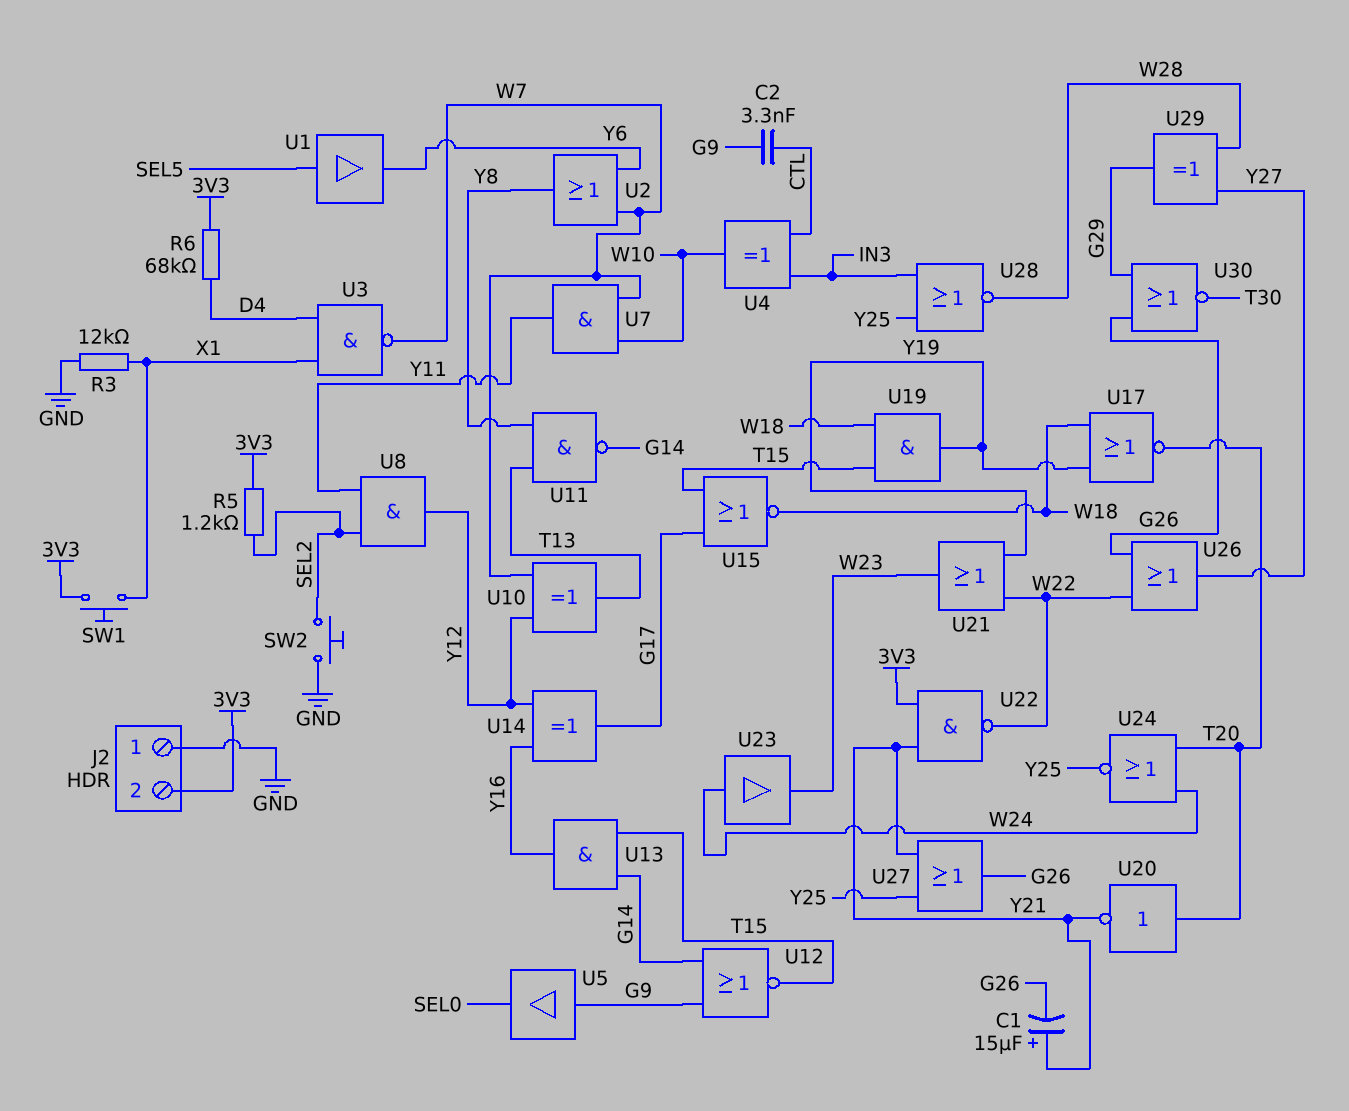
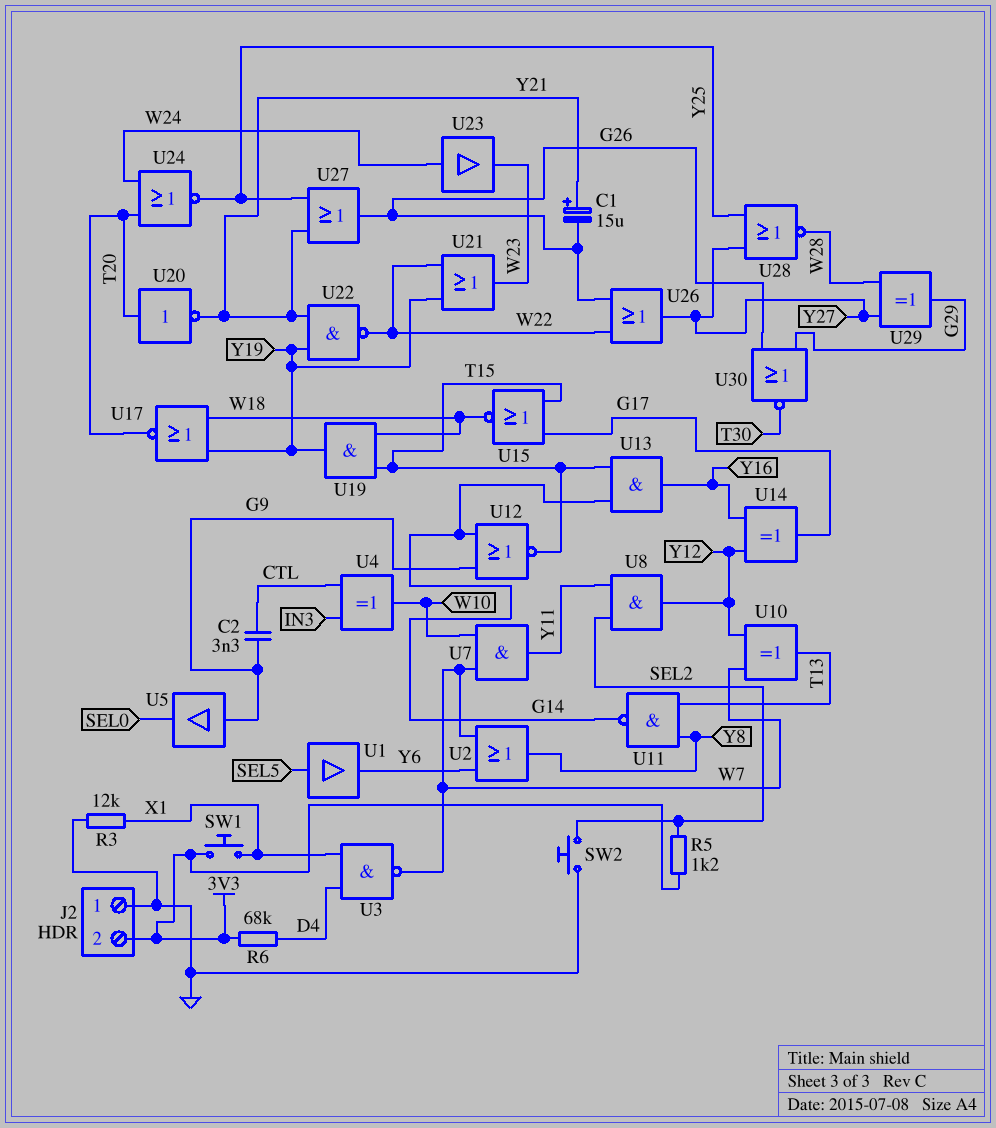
U22: NAND (in 3V3, in Y21, out W22) -> NAND (in Y19, in Y21, out W22)
U28: NOR (in IN3, in Y25, out W28) -> NOR (in Y25, in Y27, out W28)

